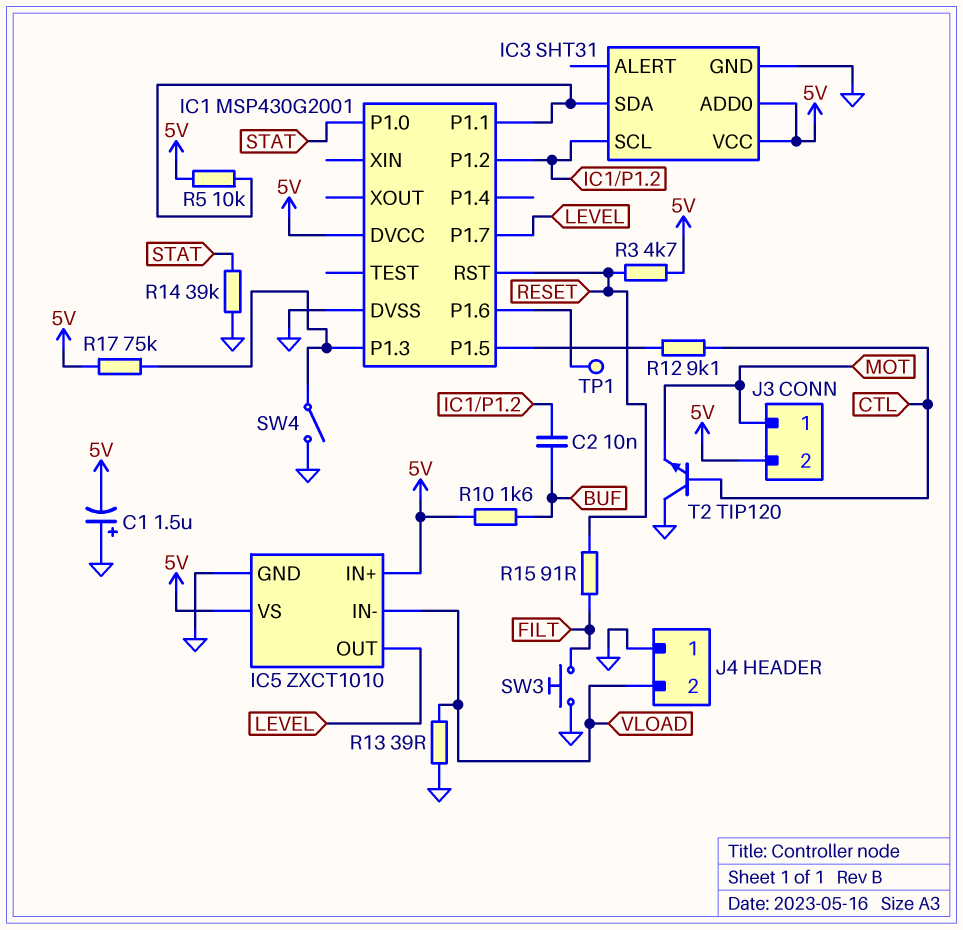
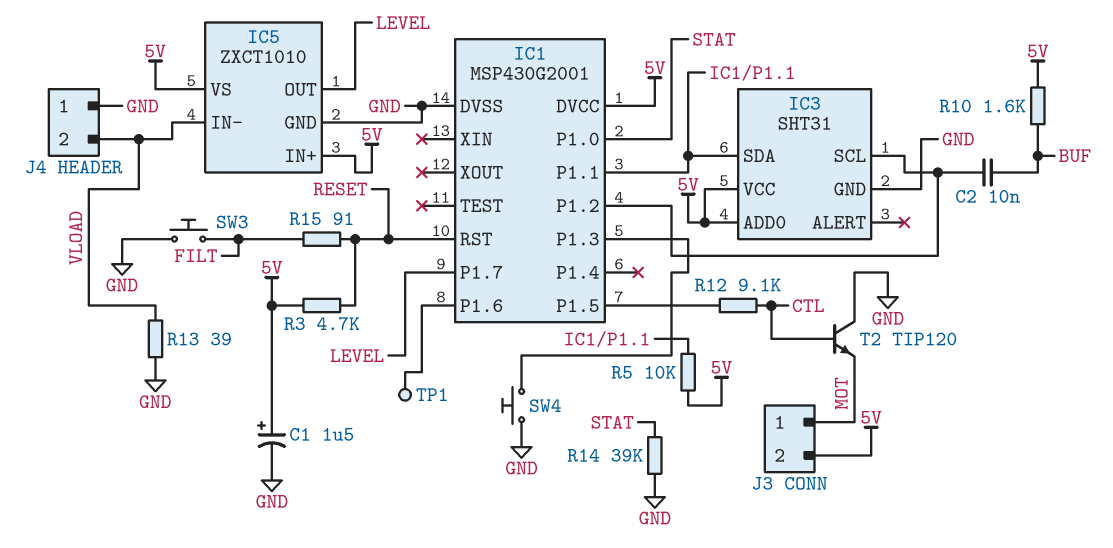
C1: 1.5uF (plus GND, minus 5V) -> 1.5uF (plus 5V, minus GND)
R17: 75k (5V, IC1/P1.3) -> none
SW4: switch (GND, IC1/P1.3) -> button (GND, IC1/P1.3)

